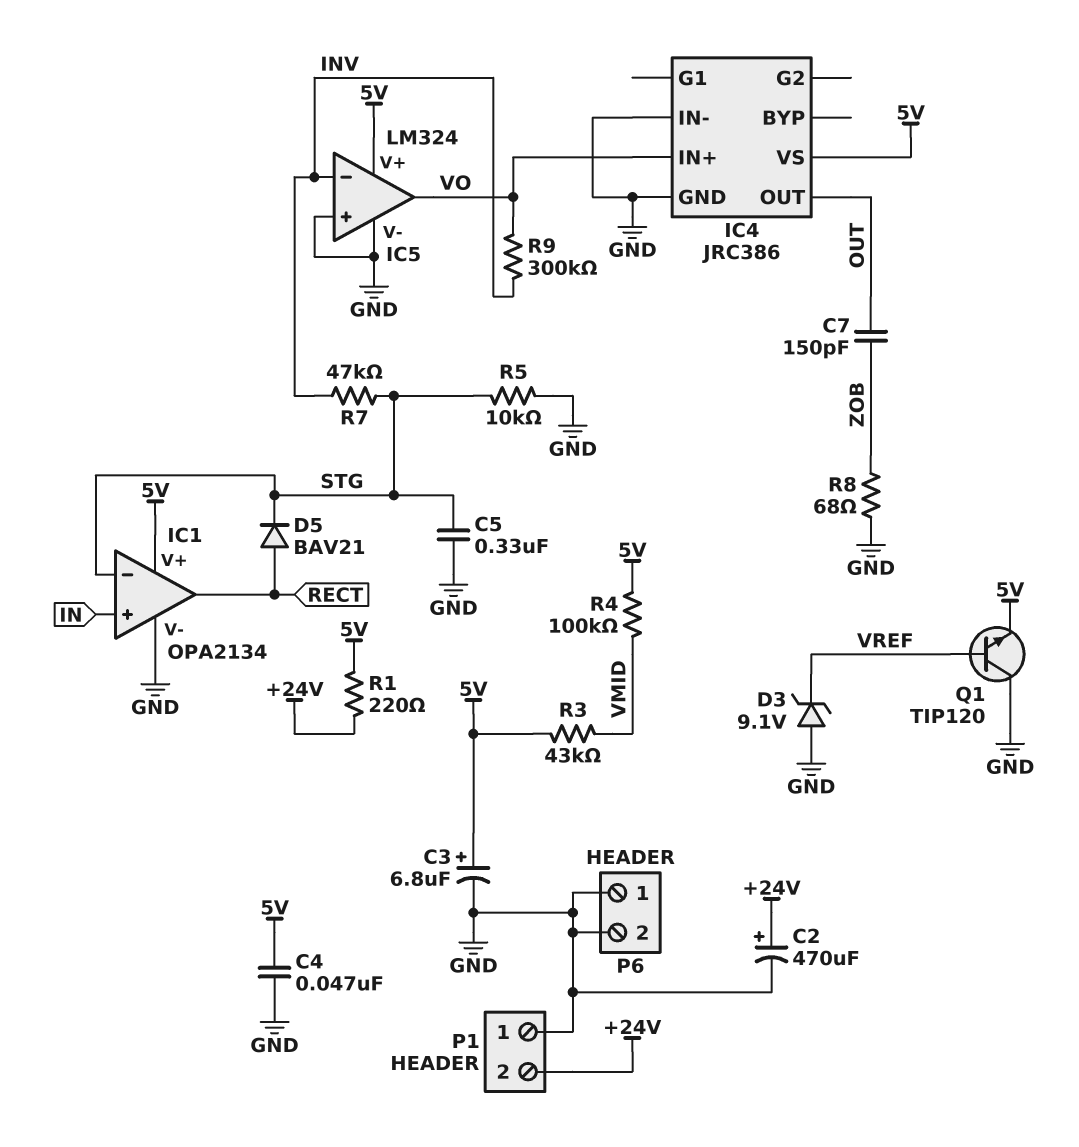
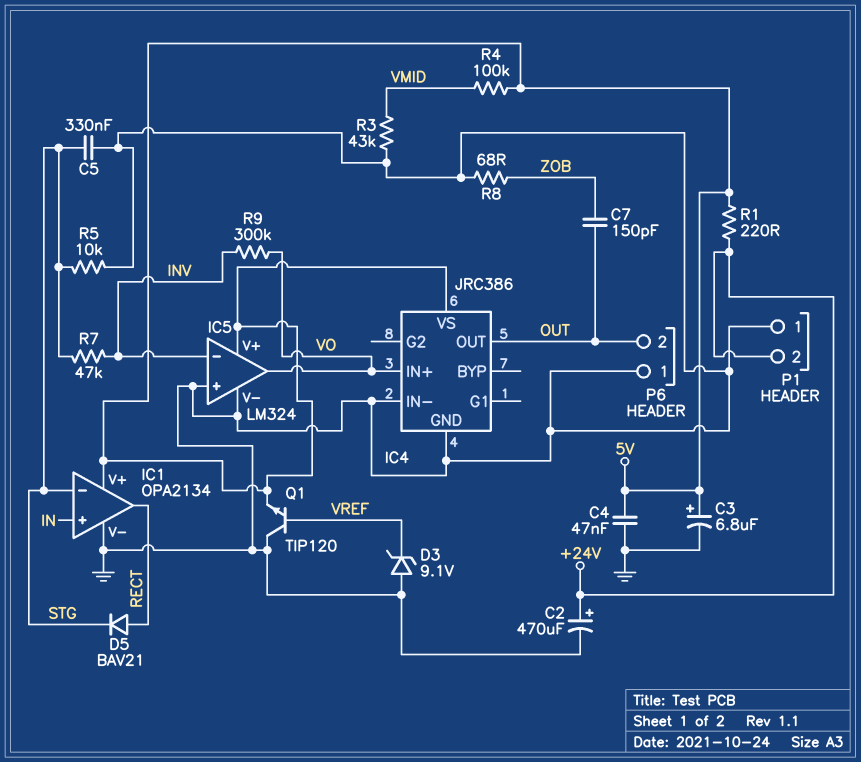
P6 pin 2: GND -> OUT
R3: 43k (5V, VMID) -> 43k (GND, VMID)

